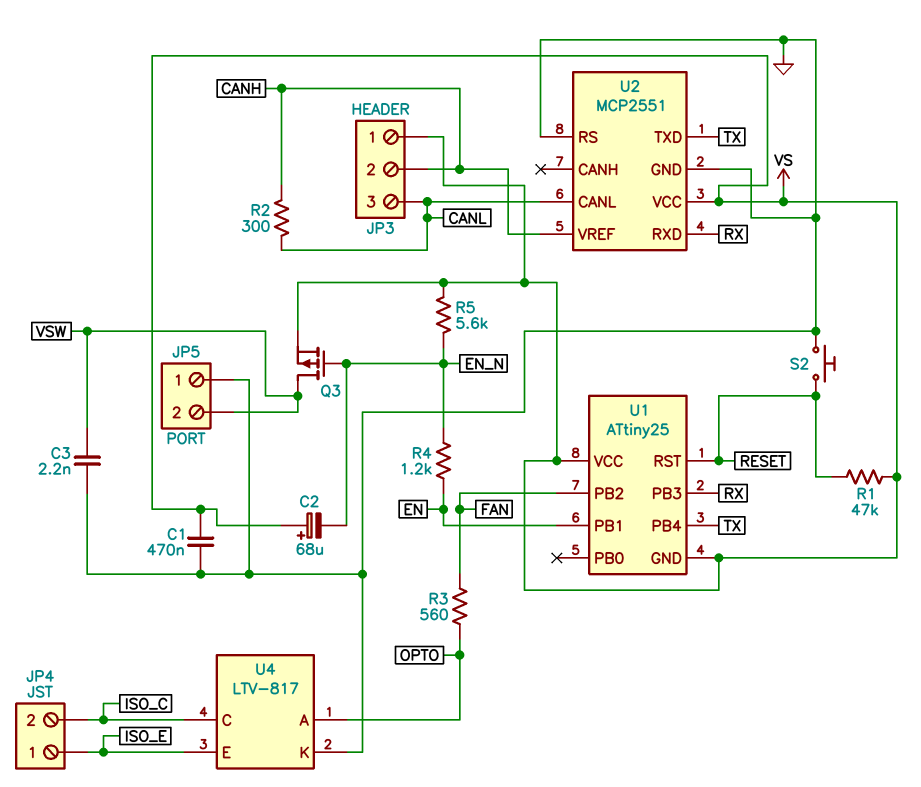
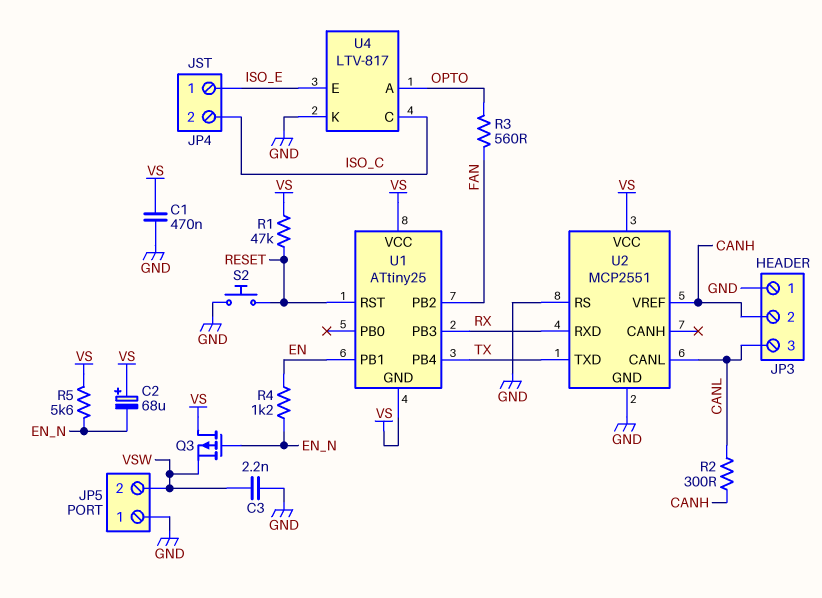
JP3 pin 1: VS -> GND
Q3: PMOS (G EN_N, D VSW, S VS) -> PMOS (G EN_N, D VS, S VSW)

